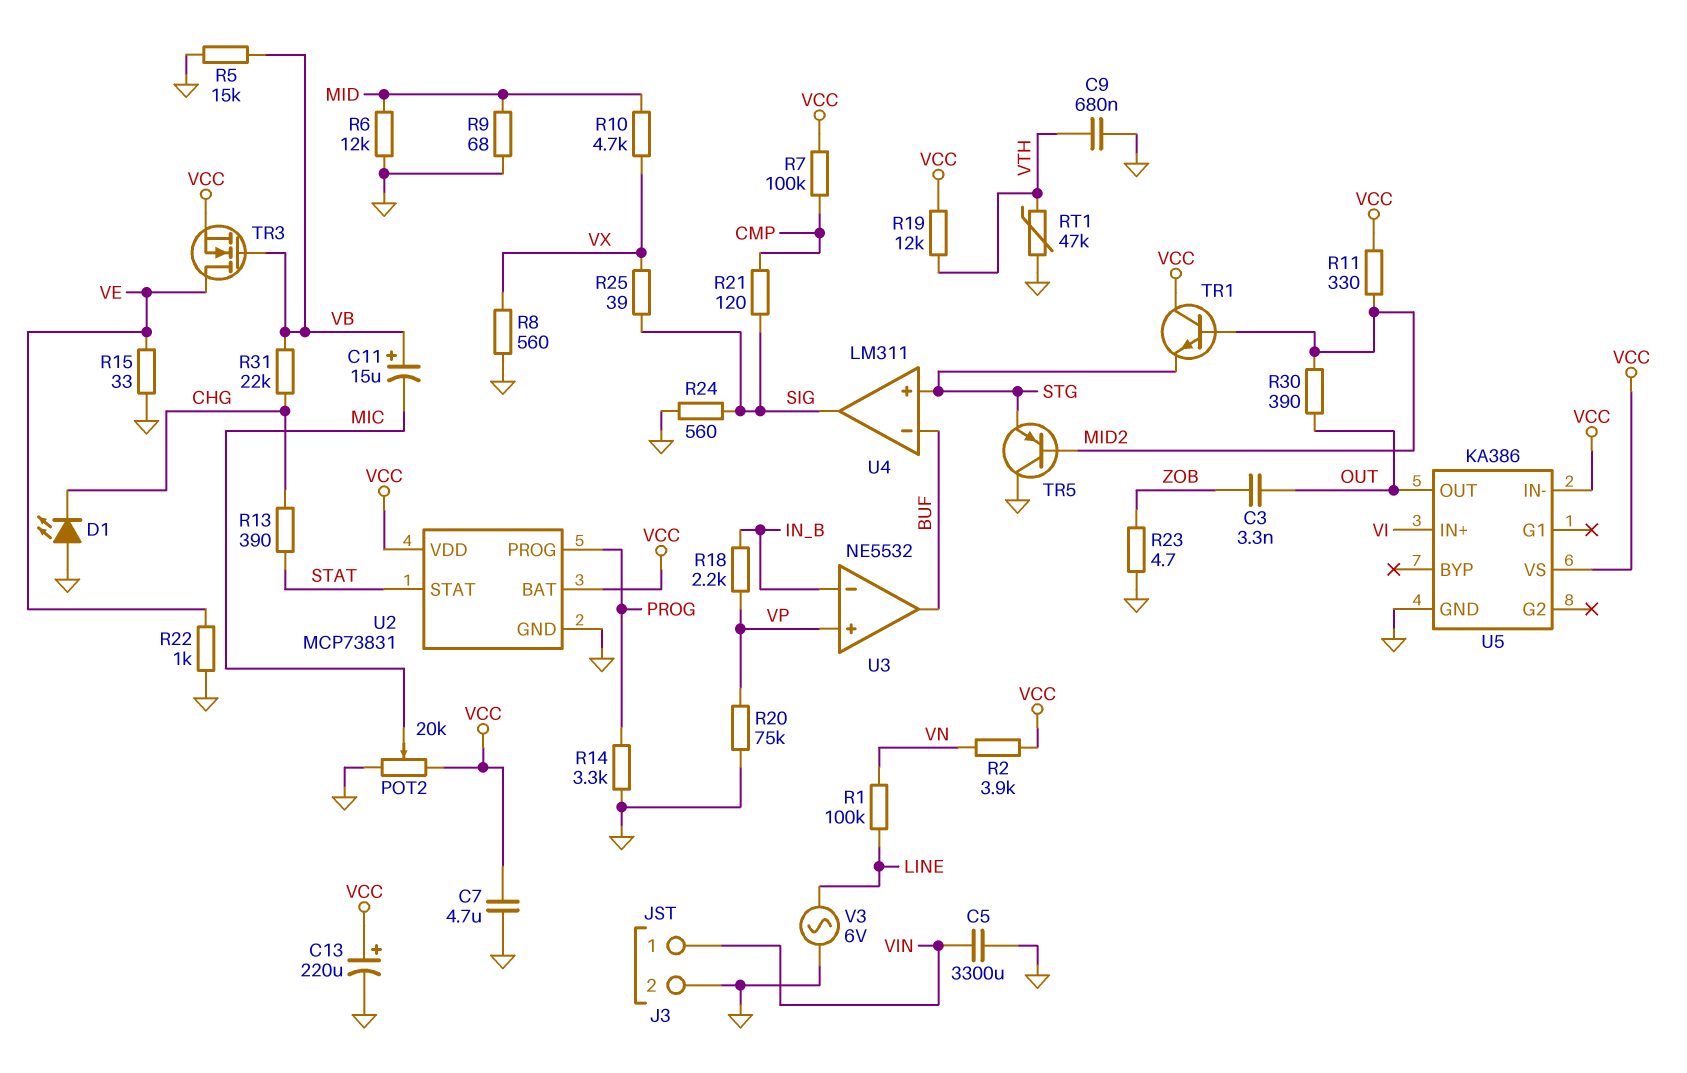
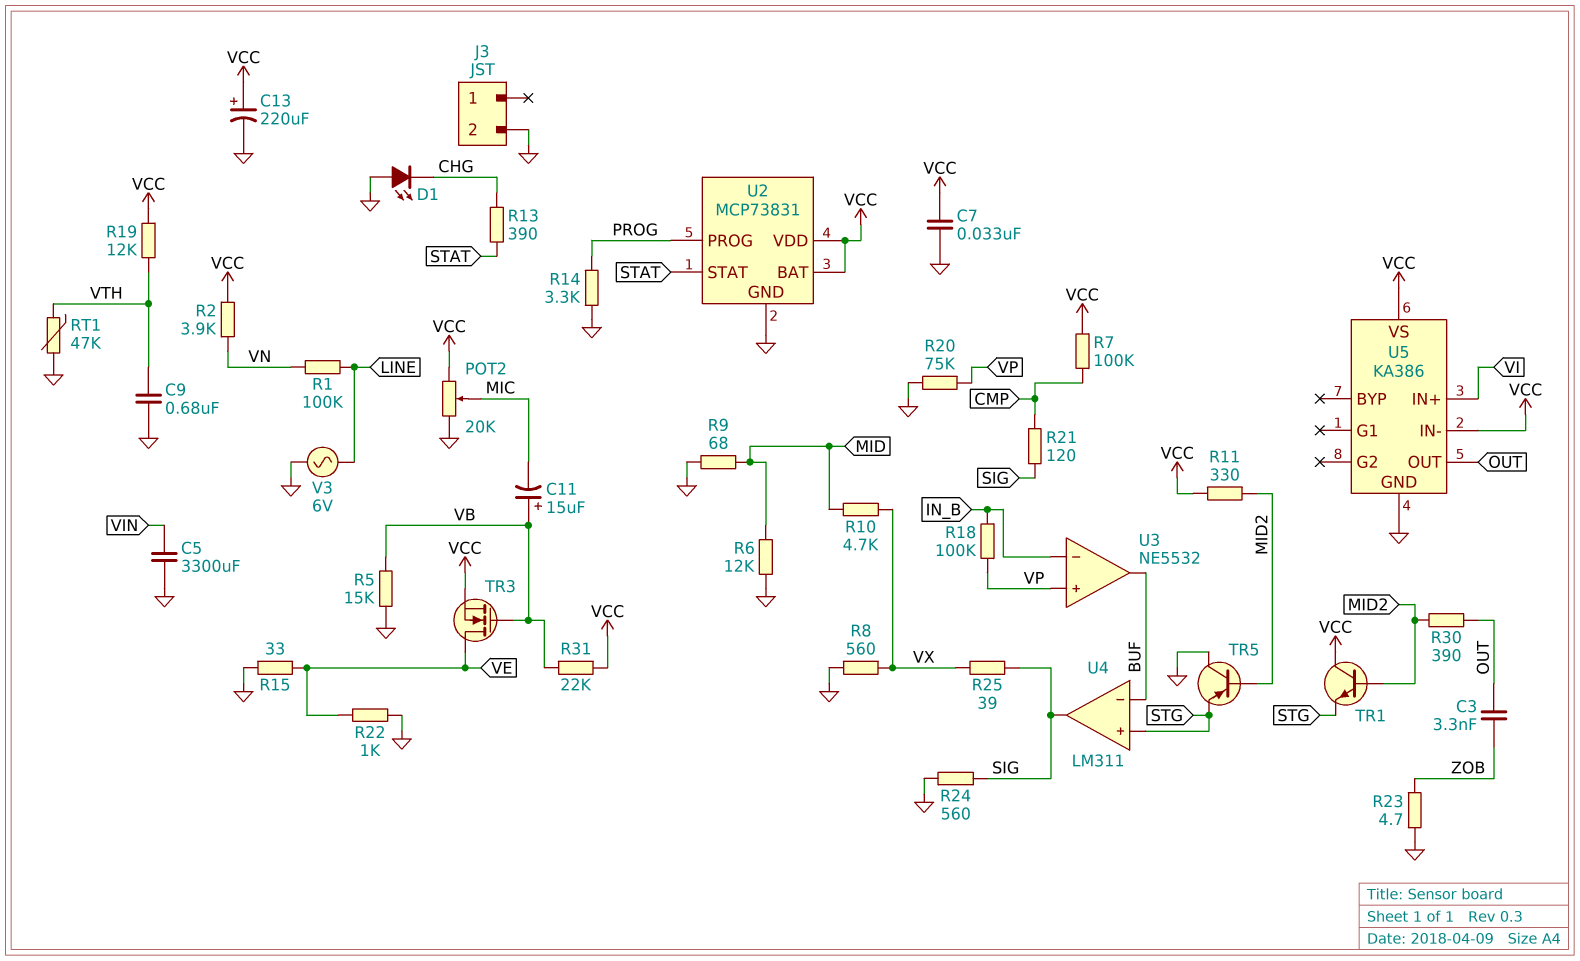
C7: 4.7uF (GND, VCC) -> 33nF (GND, VCC)
J3 pin 1: VIN -> none
R18: 2.2k (IN_B, VP) -> 100k (IN_B, VP)
R31: 22k (CHG, VB) -> 22k (VB, VCC)

